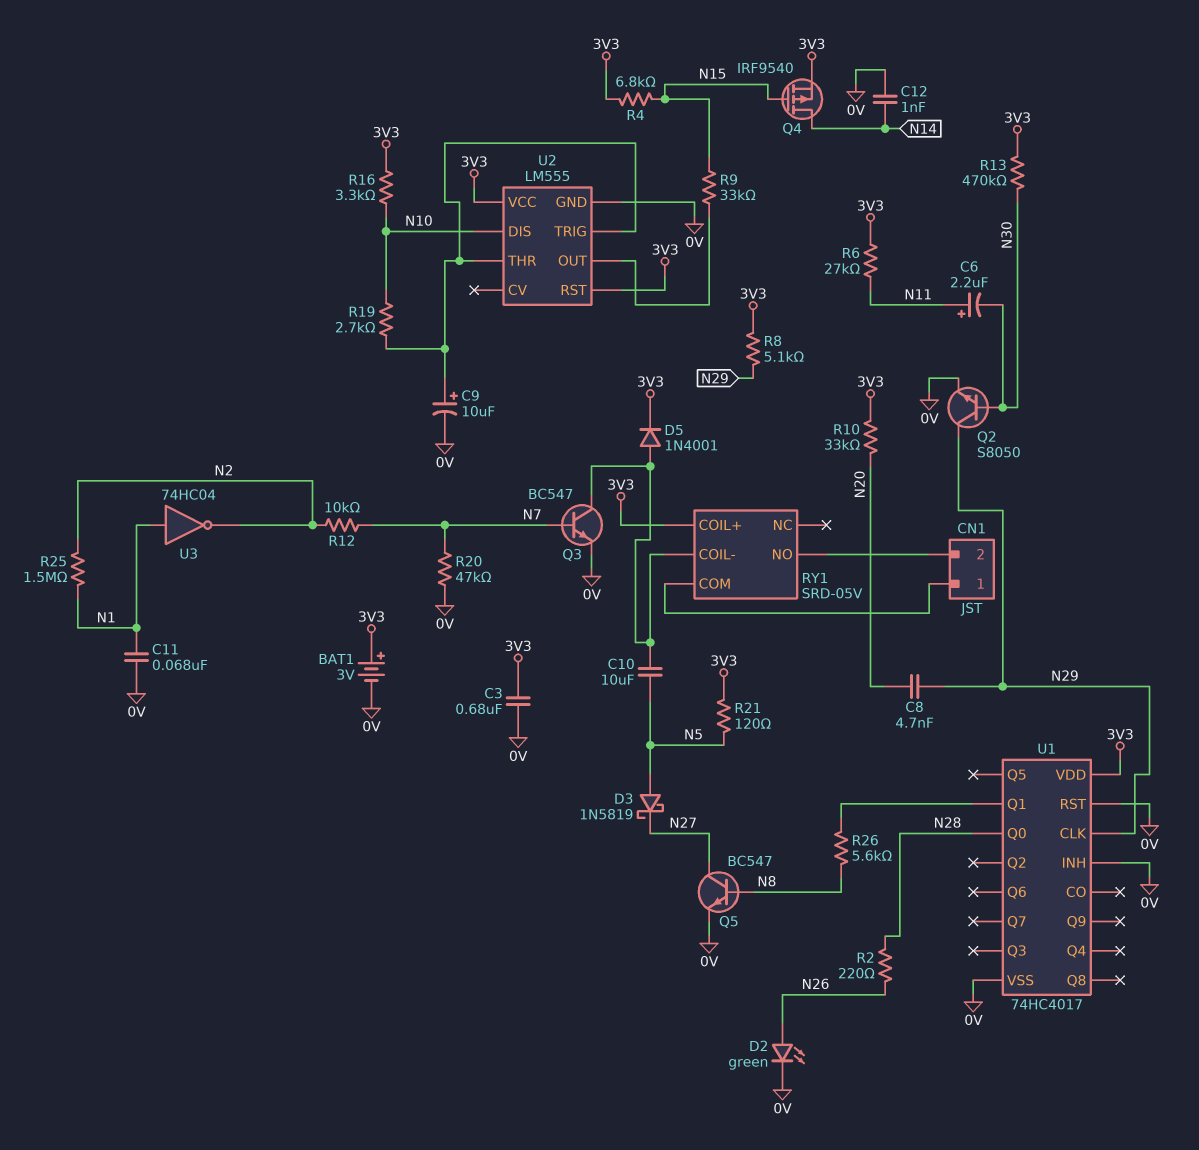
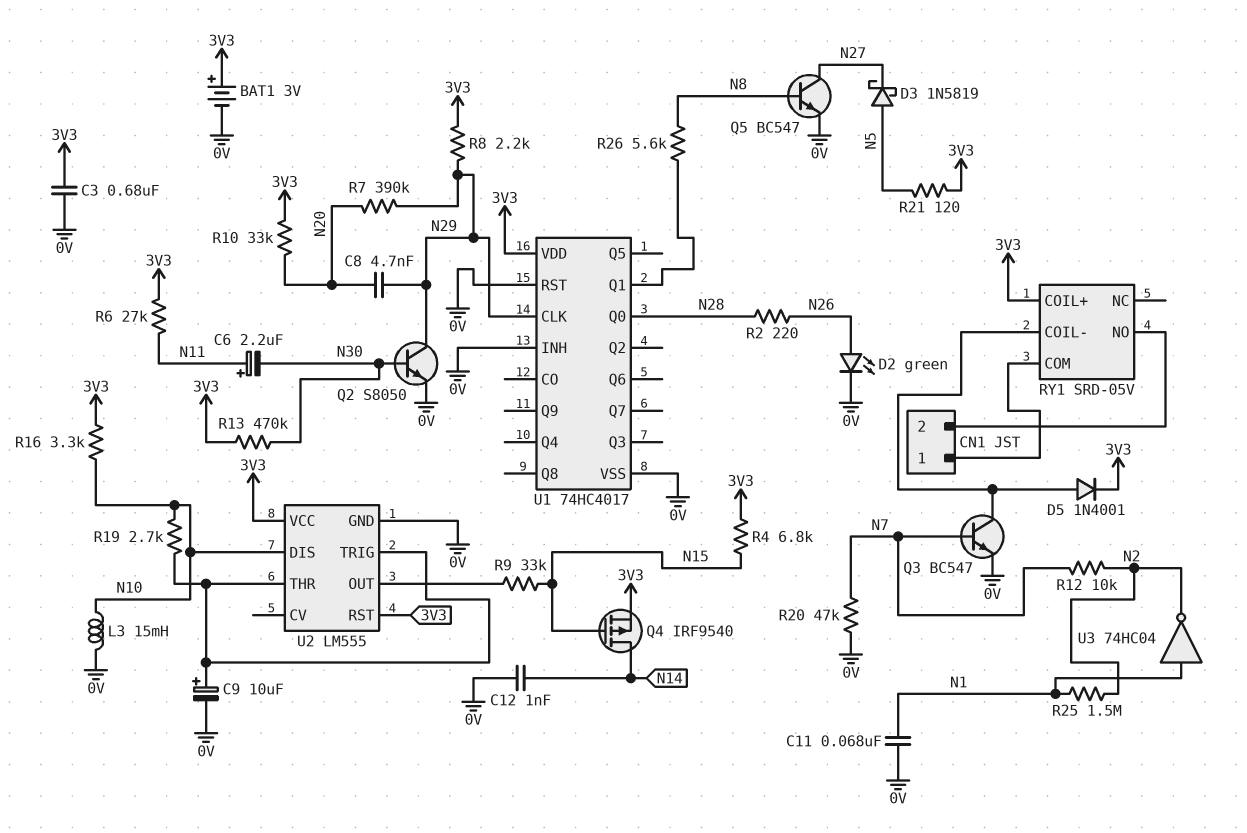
C10: 10uF (N5, RY1/COIL-) -> none
L3: none -> 15mH (0V, N10)
R7: none -> 390k (N20, N29)
R8: 5.1k (3V3, N29) -> 2.2k (3V3, N29)

